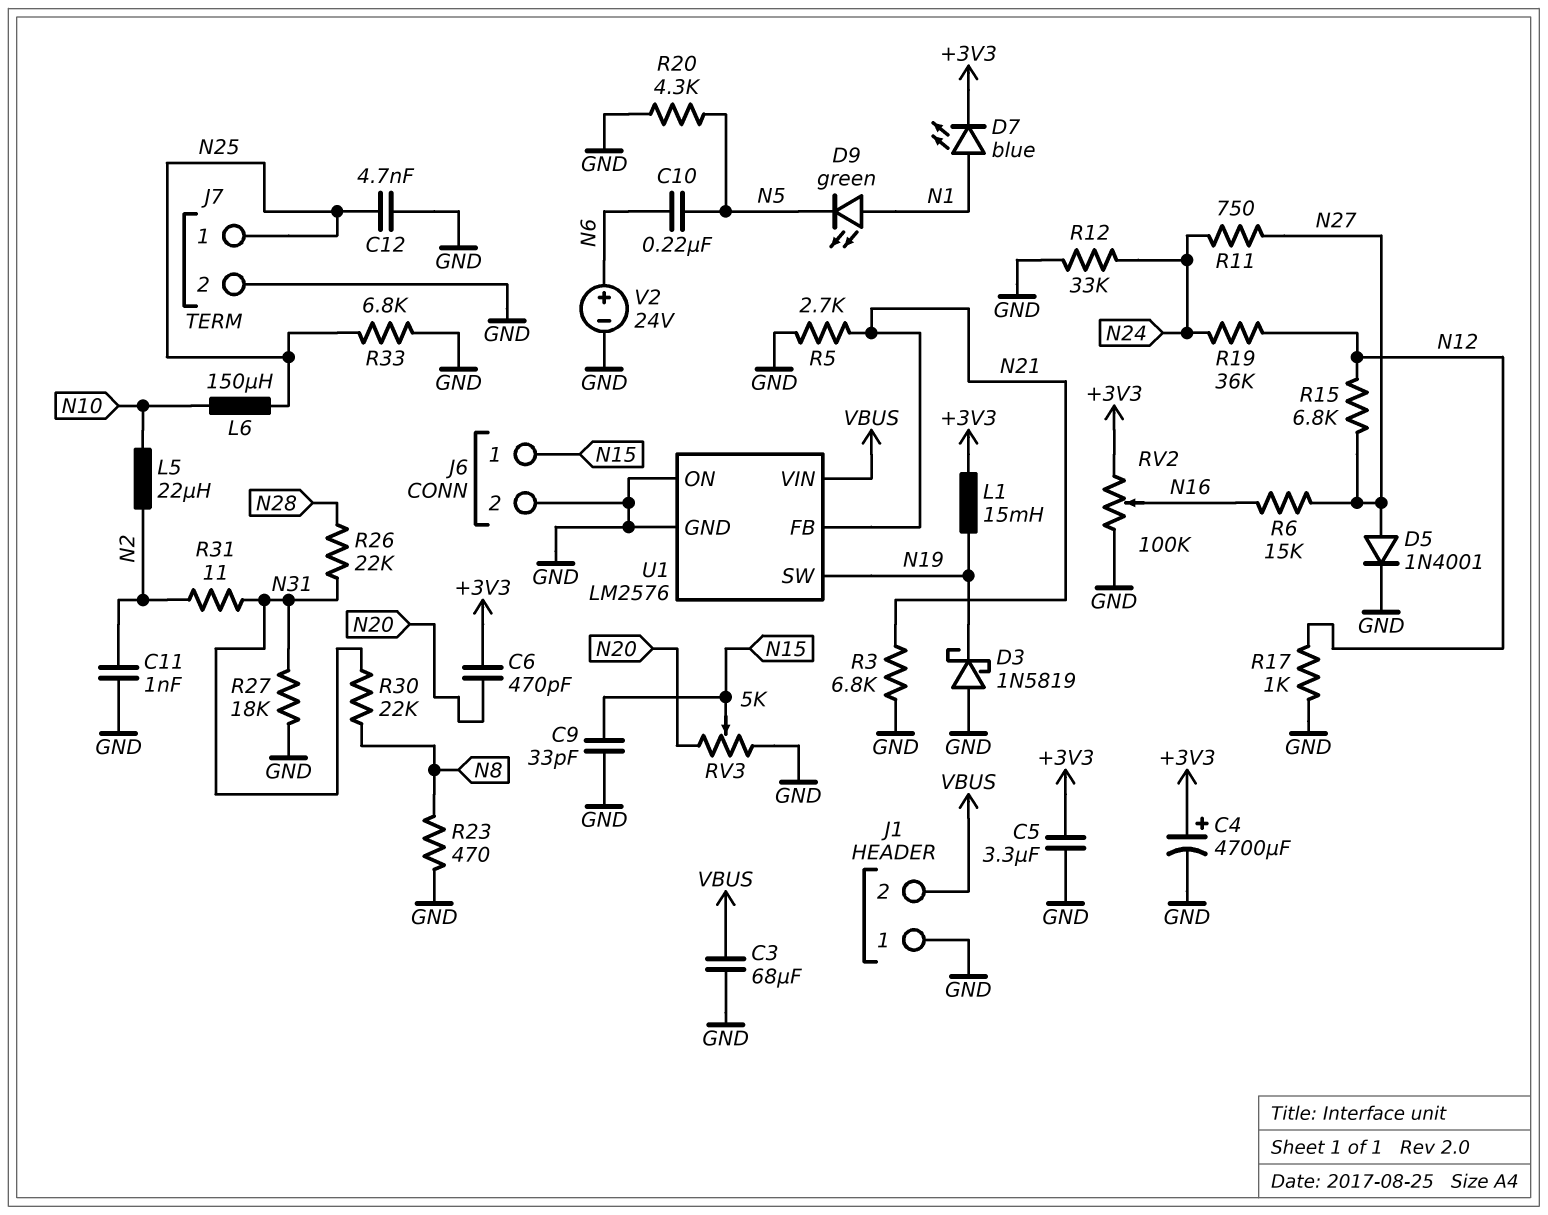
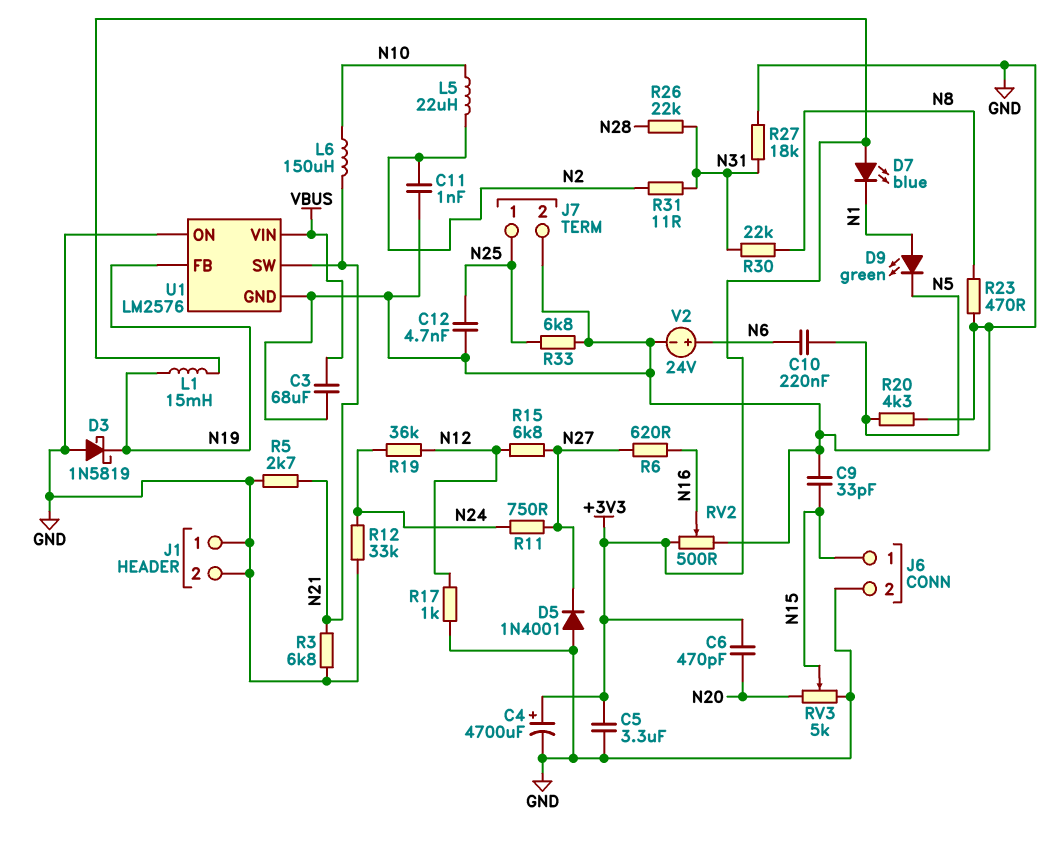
D5: diode 1N4001 (A N27, K GND) -> diode 1N4001 (A GND, K N27)
D7: LED blue (A N1, K +3V3) -> LED blue (A +3V3, K N1)
J1 pin 2: VBUS -> GND
L6: 150uH (N10, N25) -> 150uH (N10, N21)
R6: 15k (N16, N27) -> 620 (N16, N27)
RV2: 100k (+3V3, GND, wiper N16) -> 500 (+3V3, GND, wiper N16)
U1 pin FB: N21 -> N19
U1 pin SW: N19 -> N21

